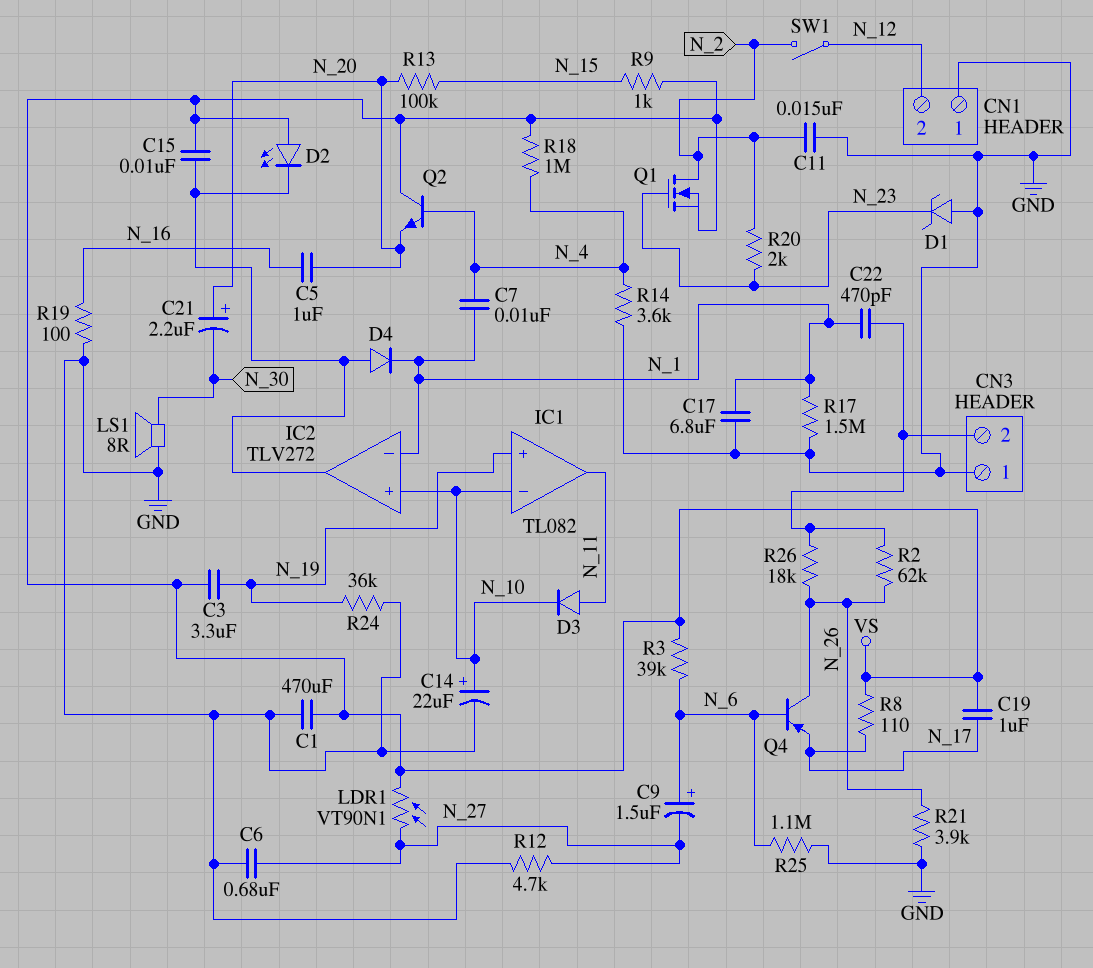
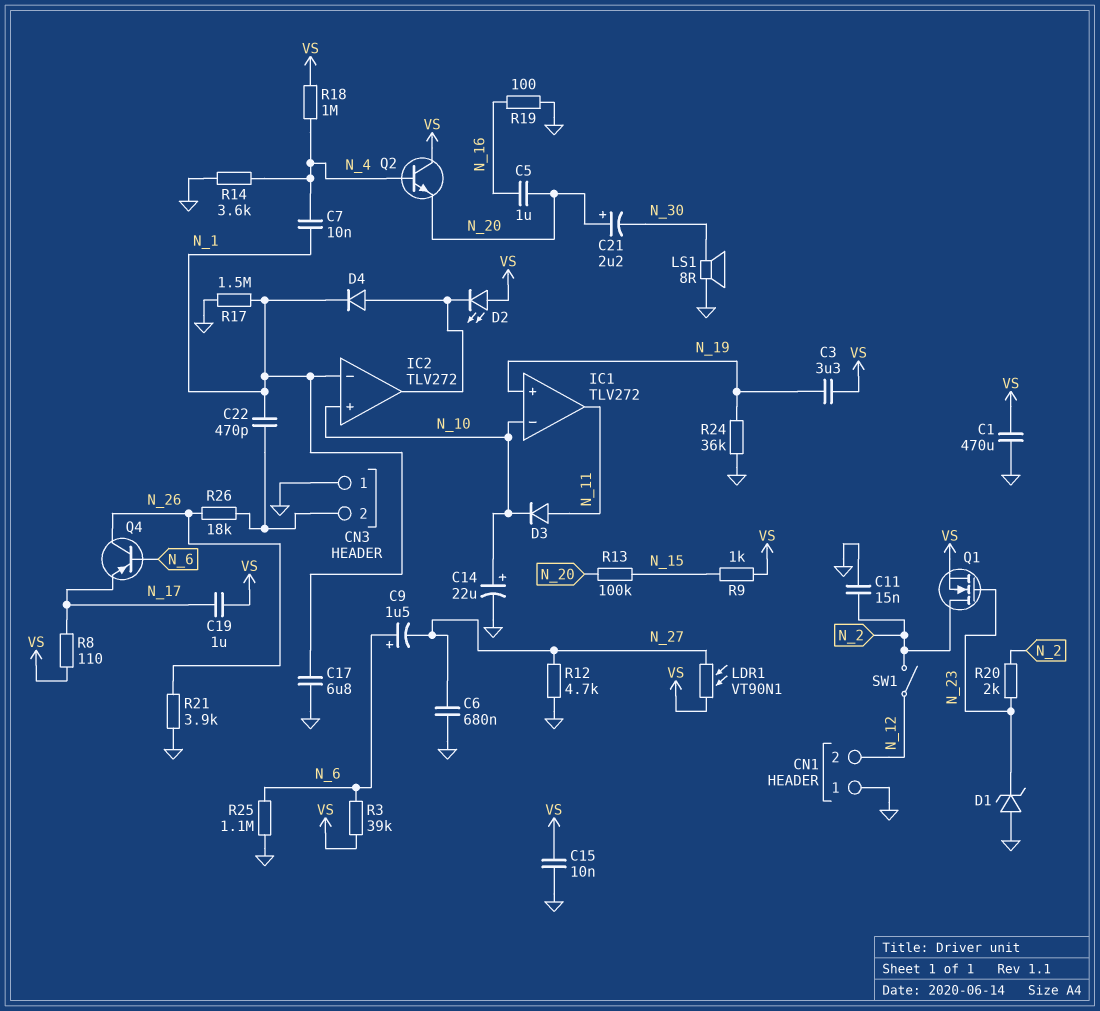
C15: 10nF (IC2/out, VS) -> 10nF (GND, VS)
IC1: TL082 -> TLV272
R2: 62k (CN3/2, N_26) -> none

